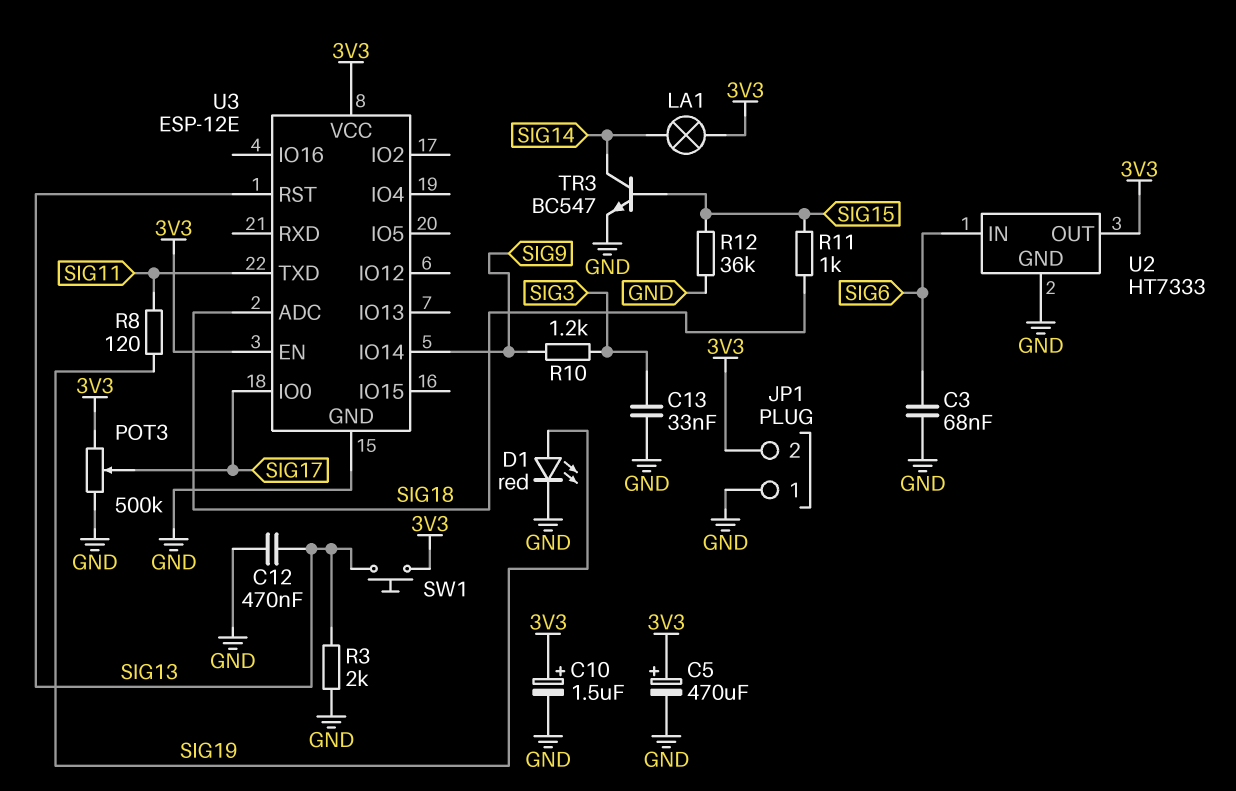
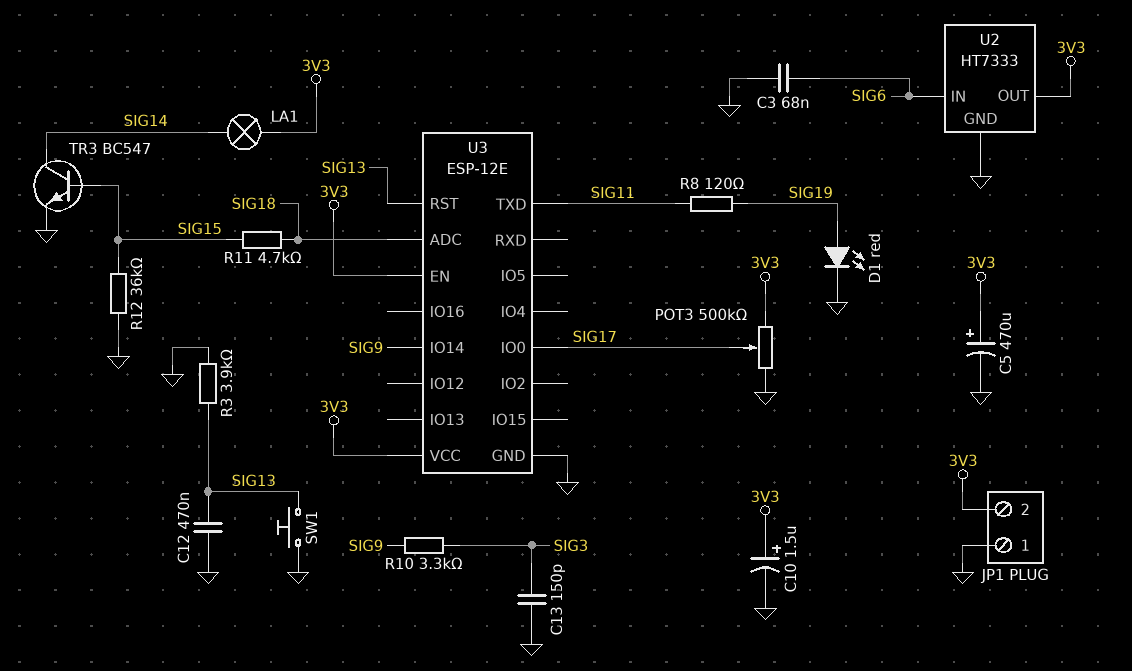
C13: 33nF (GND, SIG3) -> 150pF (GND, SIG3)
R3: 2k (GND, SIG13) -> 3.9k (GND, SIG13)
R10: 1.2k (SIG3, SIG9) -> 3.3k (SIG3, SIG9)
R11: 1k (SIG15, SIG18) -> 4.7k (SIG15, SIG18)
SW1: button (3V3, SIG13) -> button (GND, SIG13)

